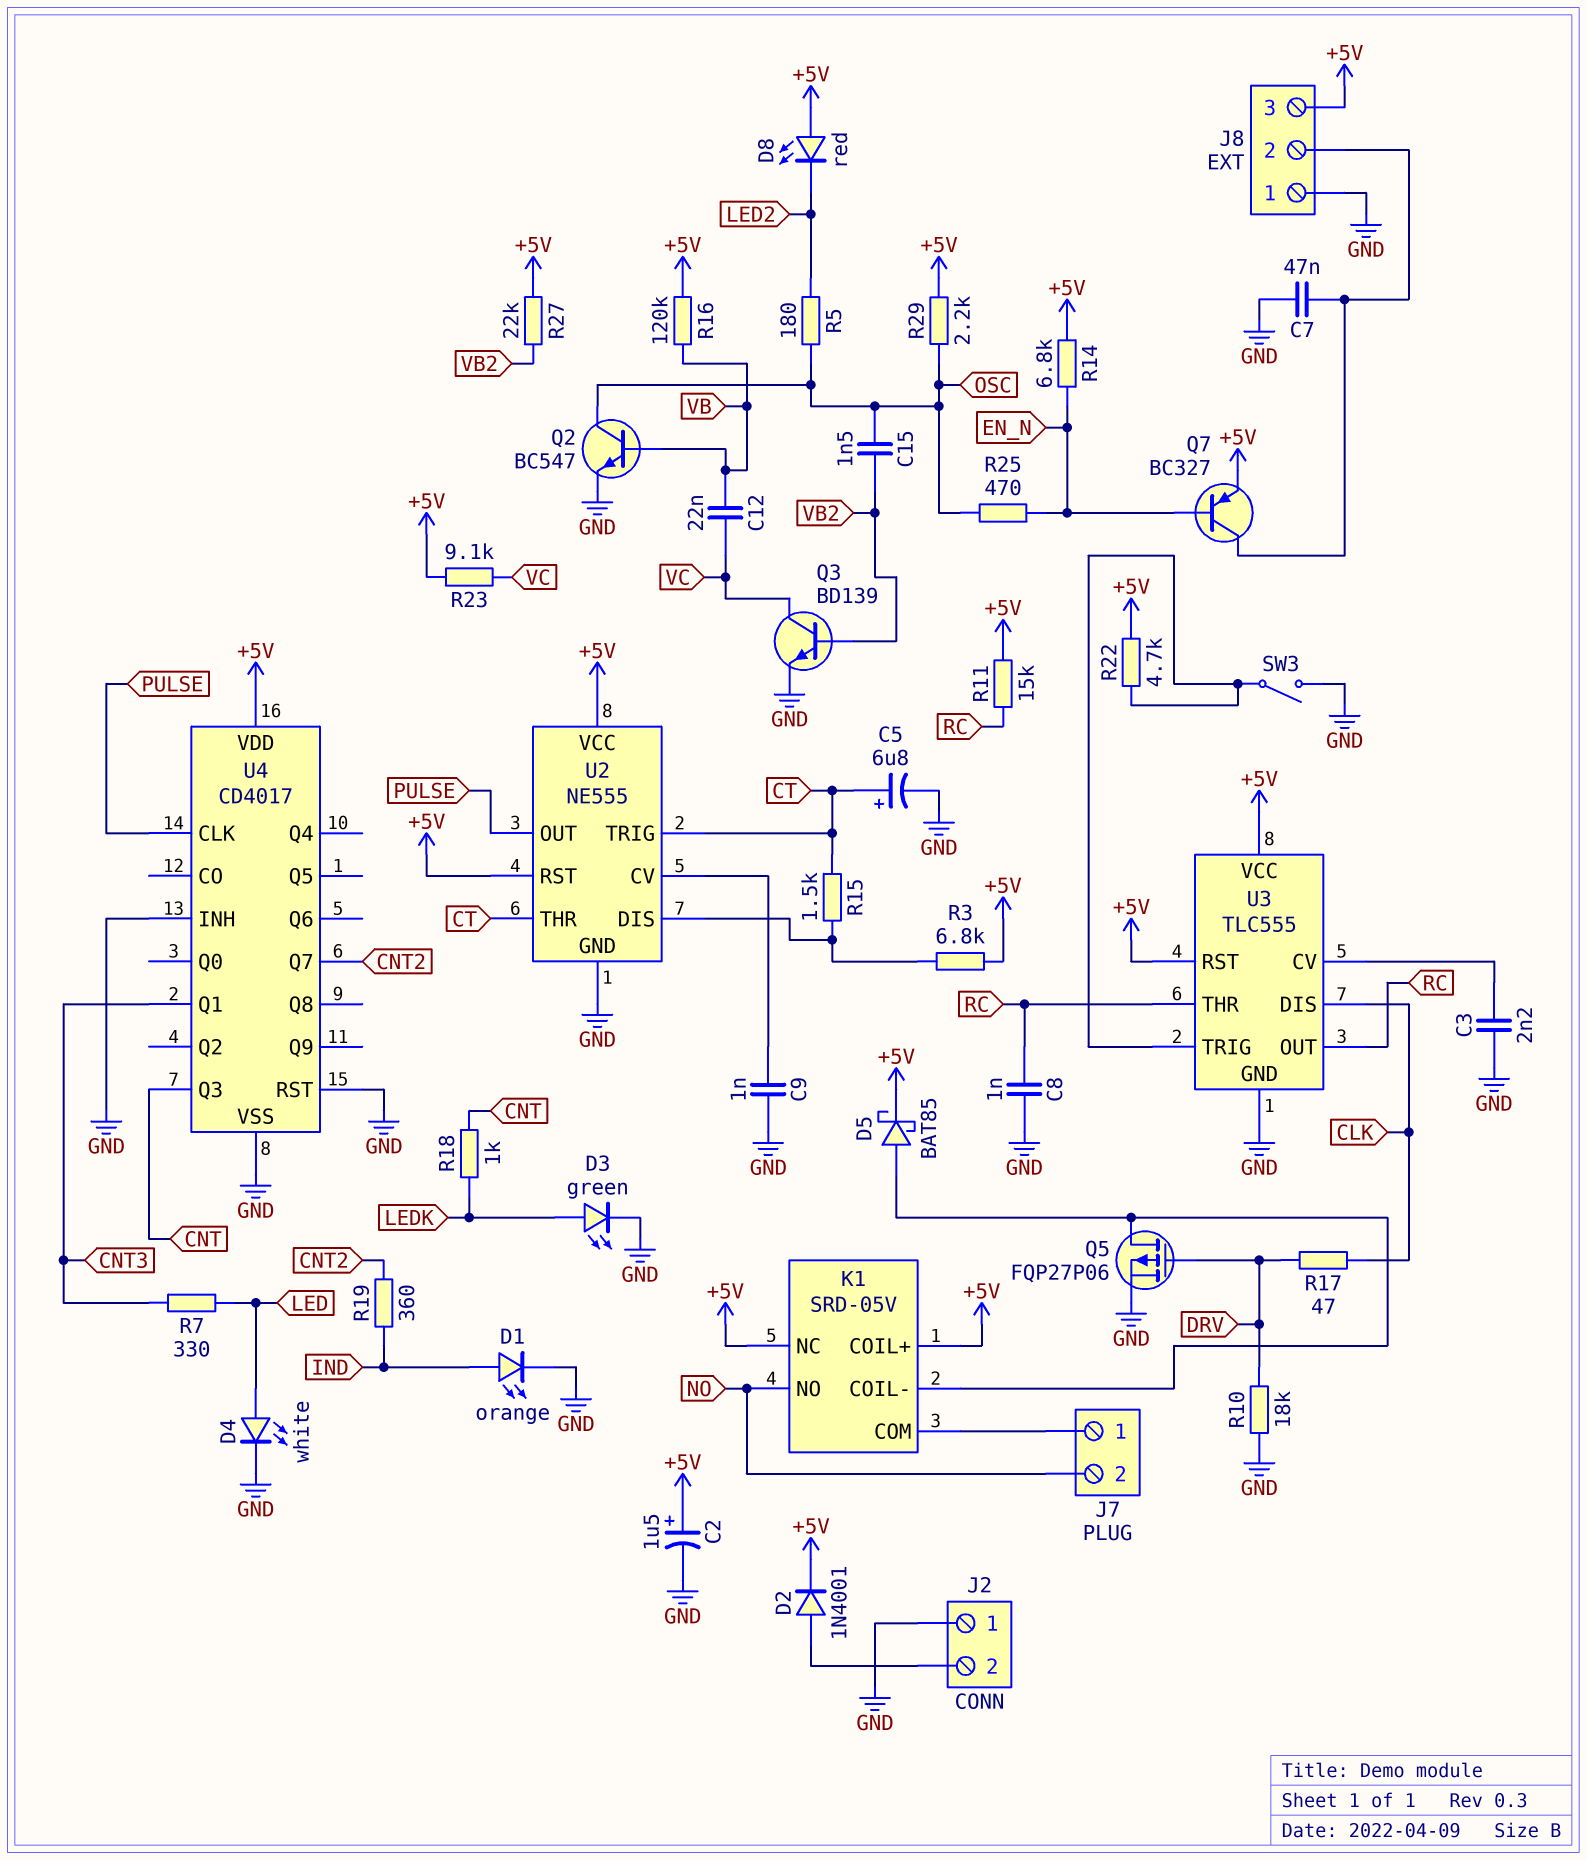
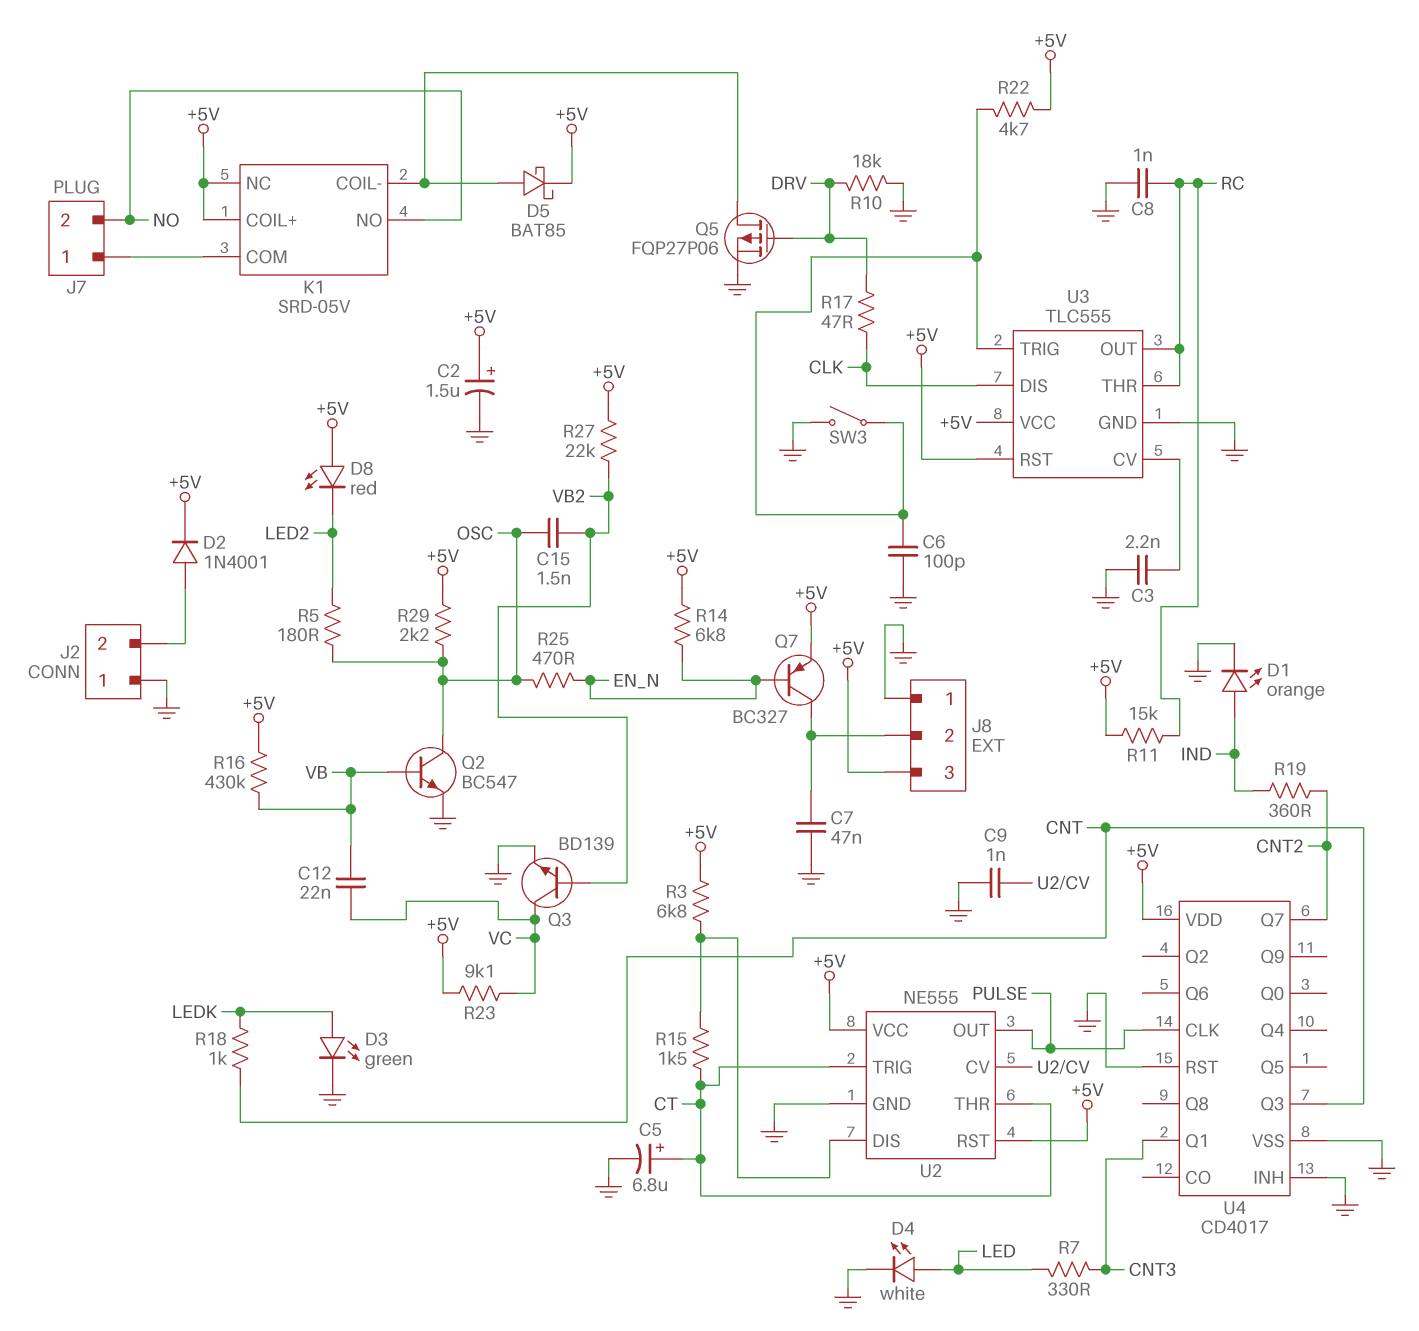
C6: none -> 100pF (GND, U3/TRIG)
R16: 120k (+5V, VB) -> 430k (+5V, VB)

